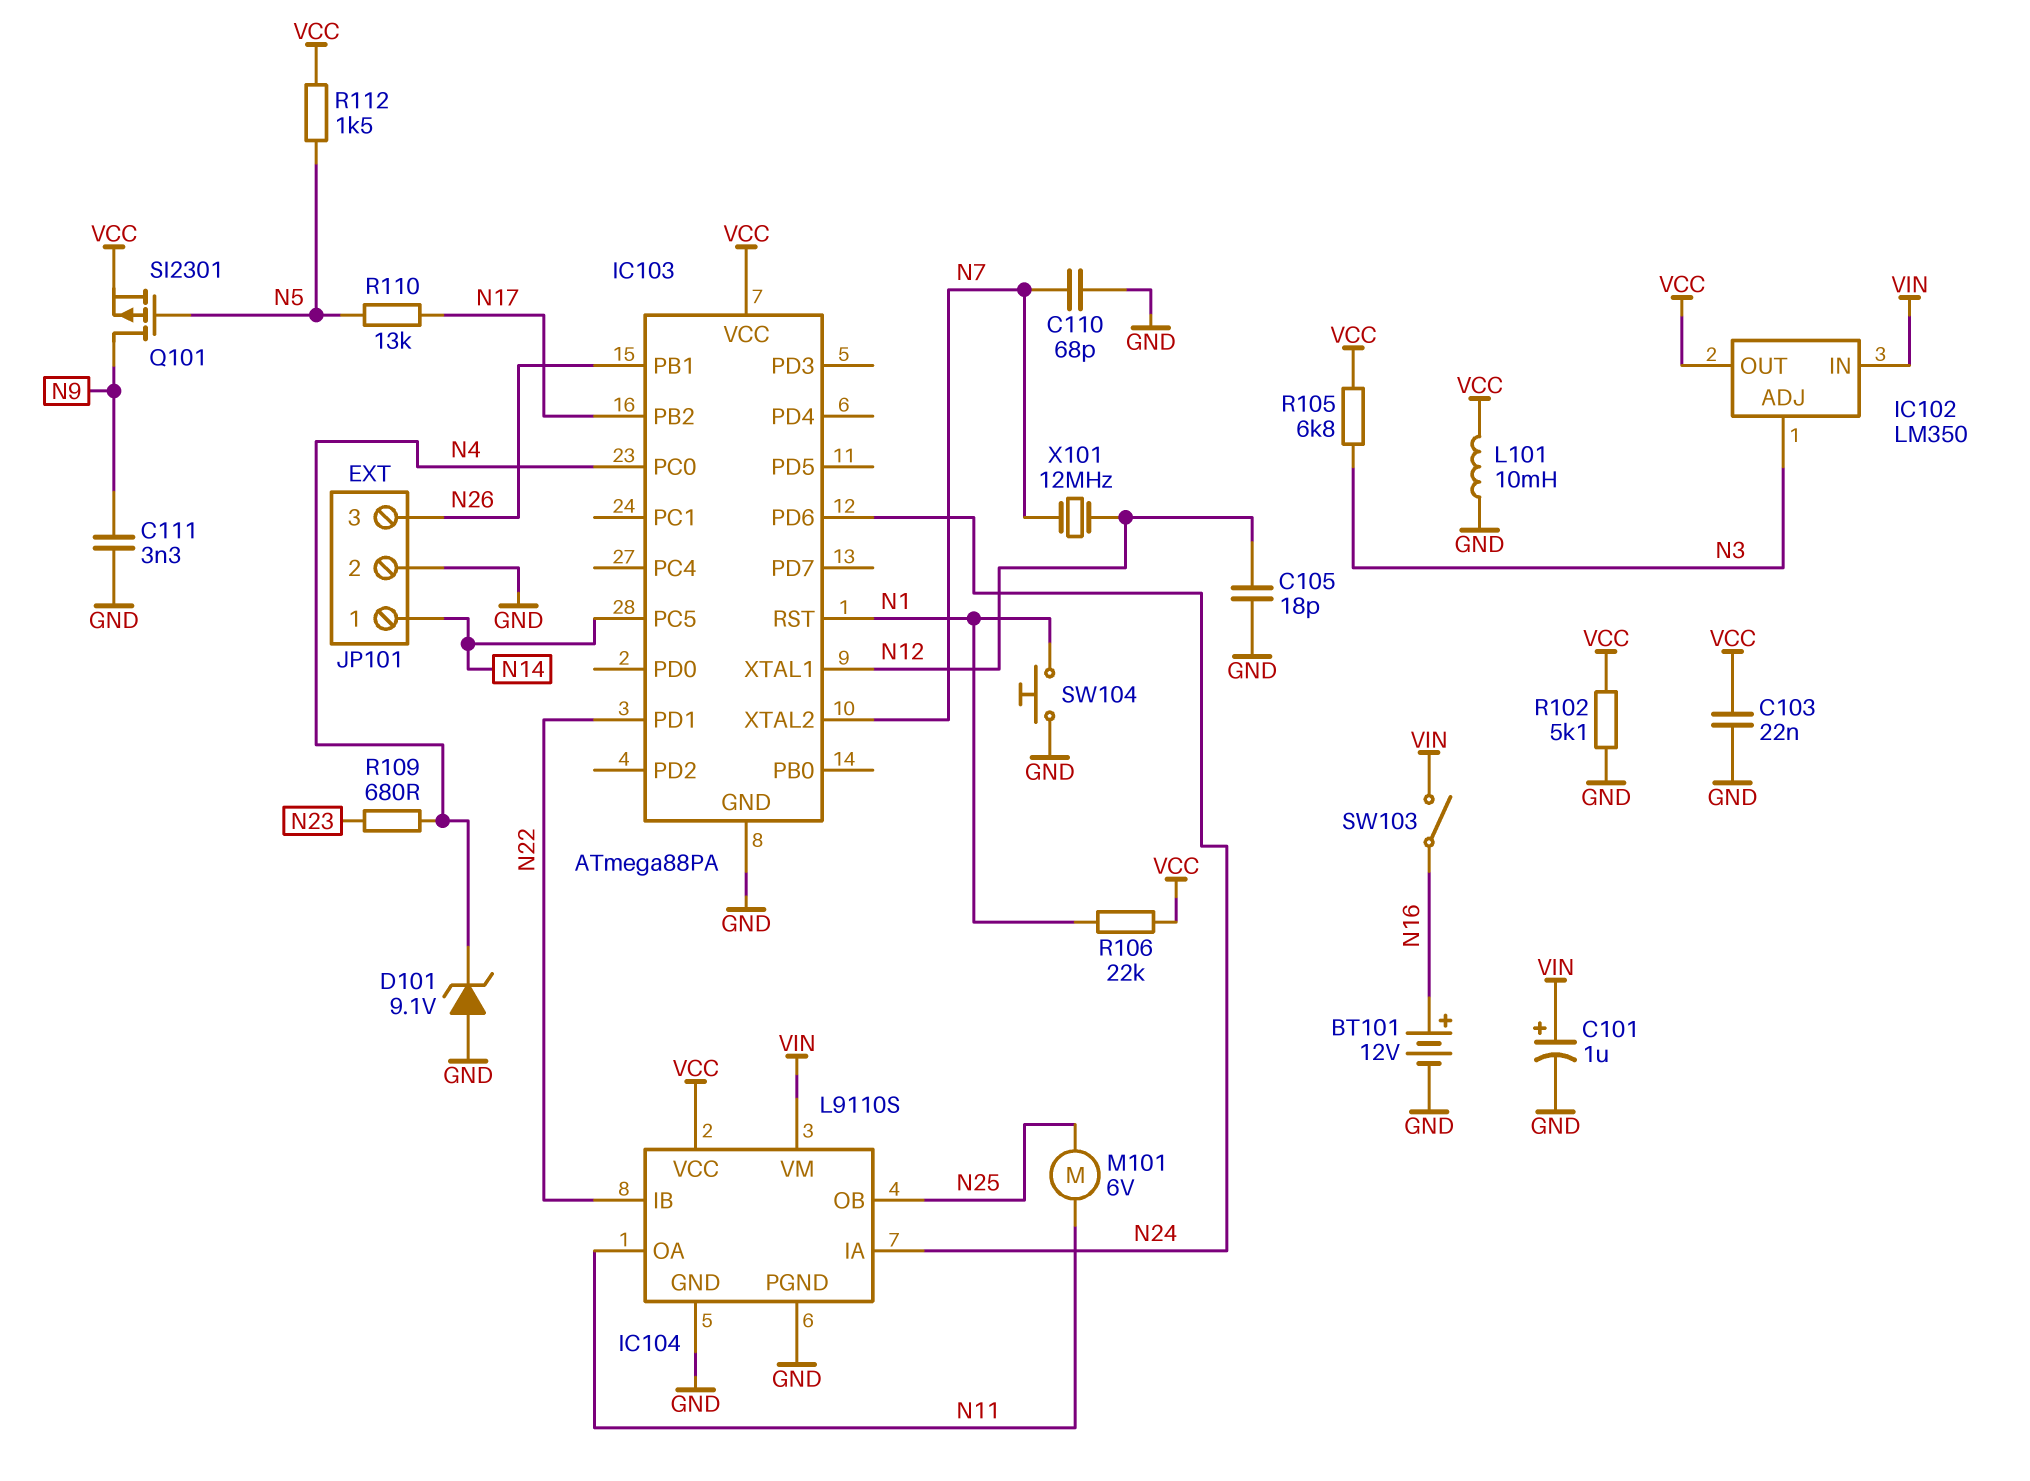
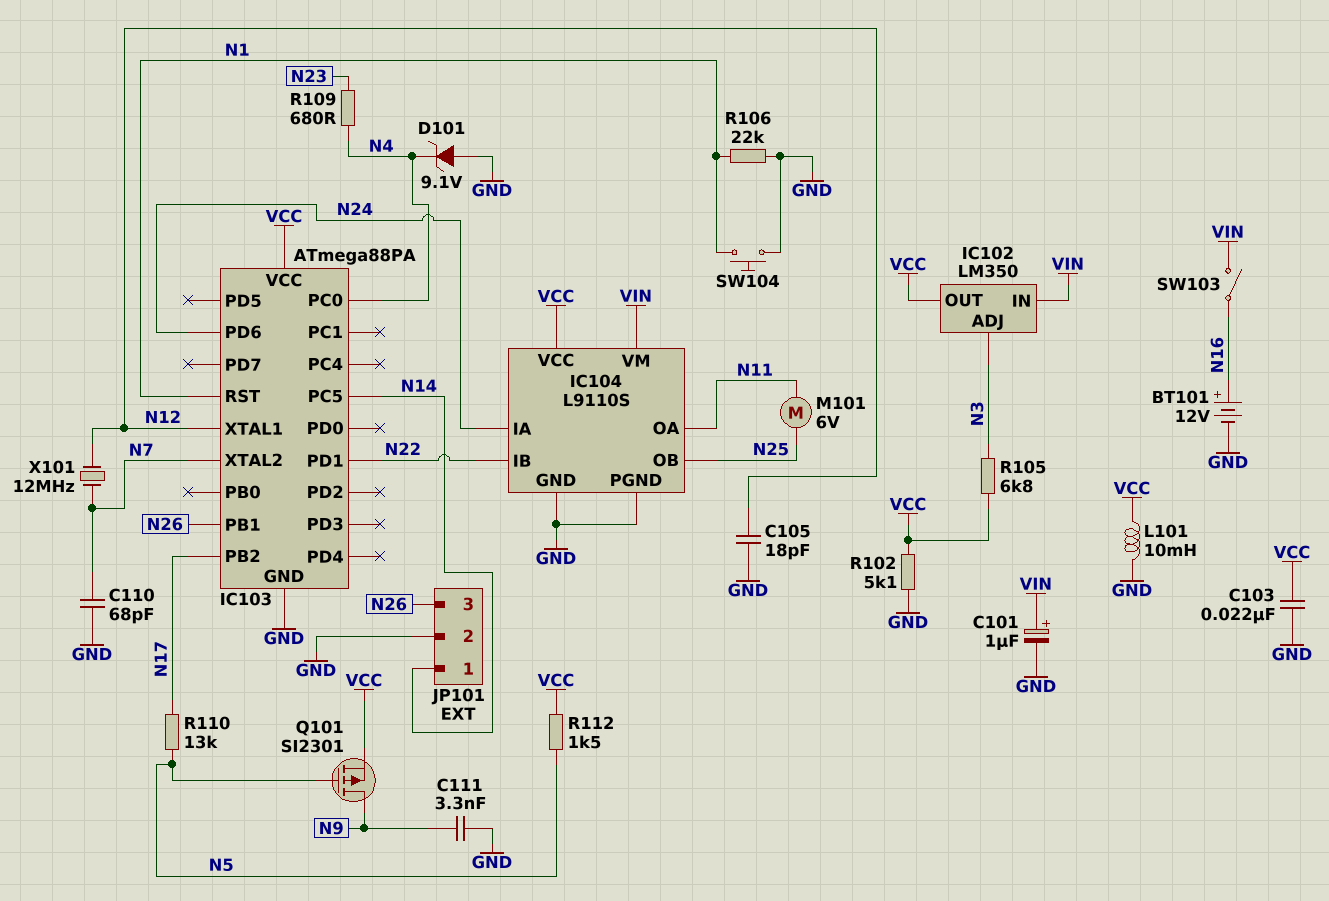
R106: 22k (N1, VCC) -> 22k (GND, N1)

